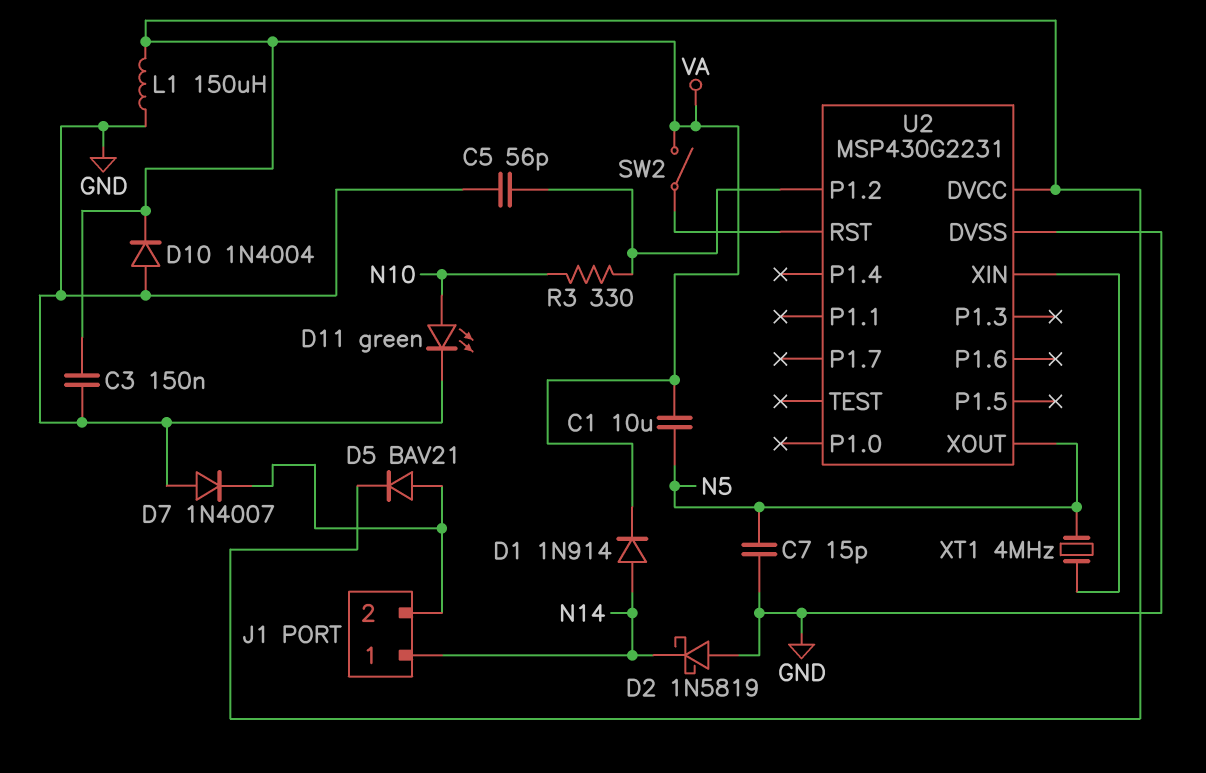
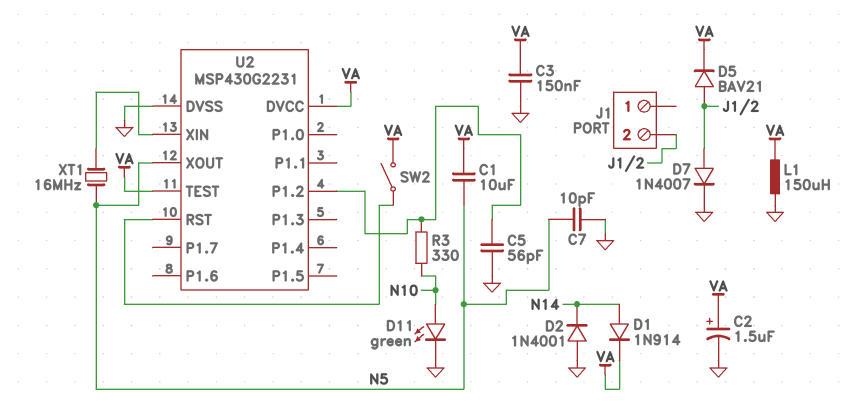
C2: none -> 1.5uF (plus VA, minus GND)
C7: 15pF (GND, N5) -> 10pF (GND, N5)
D2: schottky 1N5819 (A GND, K N14) -> diode 1N4001 (A GND, K N14)
D7: diode 1N4007 (A GND, K J1/2) -> diode 1N4007 (A J1/2, K GND)
D10: diode 1N4004 (A GND, K VA) -> none
J1 pin 1: N14 -> none
U2 pin TEST: none -> VA
XT1: 4MHz (N5, U2/XIN) -> 16MHz (N5, U2/XIN)

